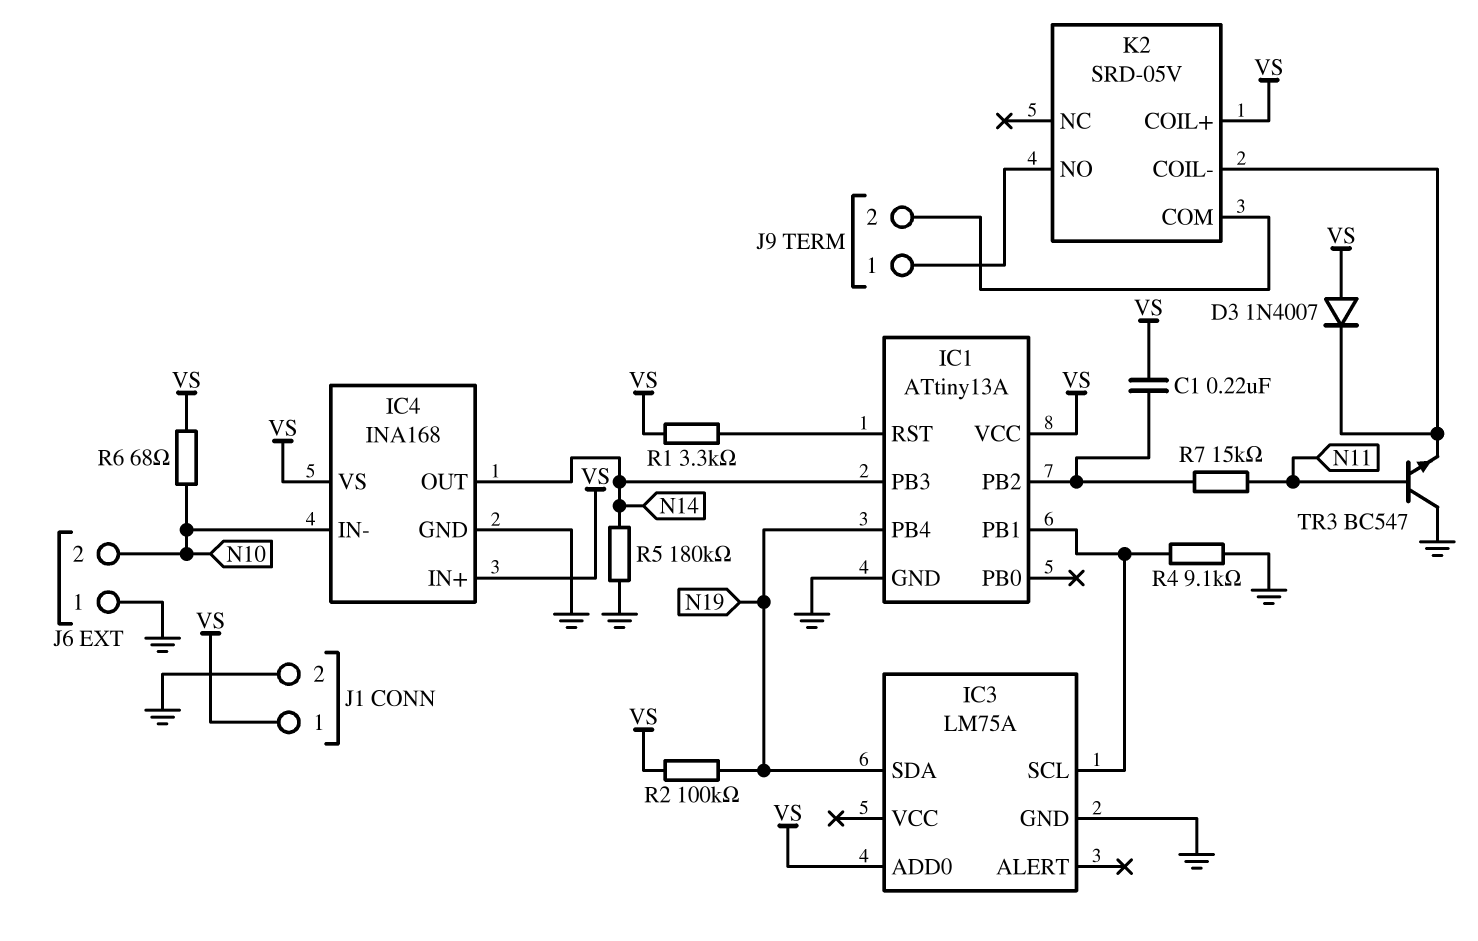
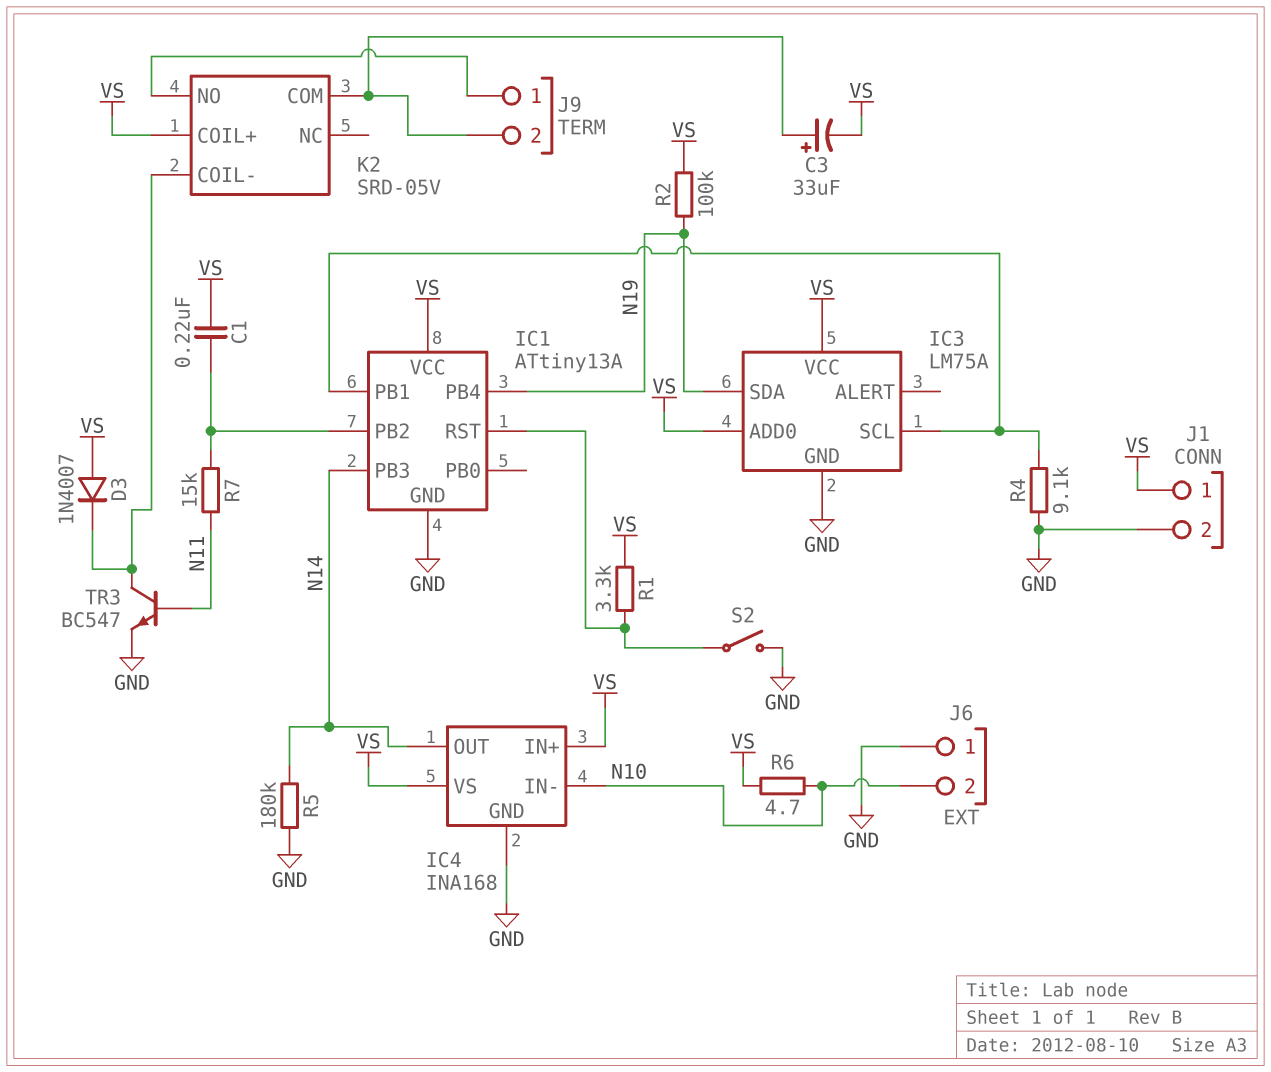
C3: none -> 33uF (plus J9/2, minus VS)
IC3 pin VCC: none -> VS
R6: 68 (N10, VS) -> 4.7 (N10, VS)
S2: none -> switch (GND, IC1/RST)
TR3: NPN BC547 (B N11, C GND, E K2/COIL-) -> NPN BC547 (B N11, C K2/COIL-, E GND)

